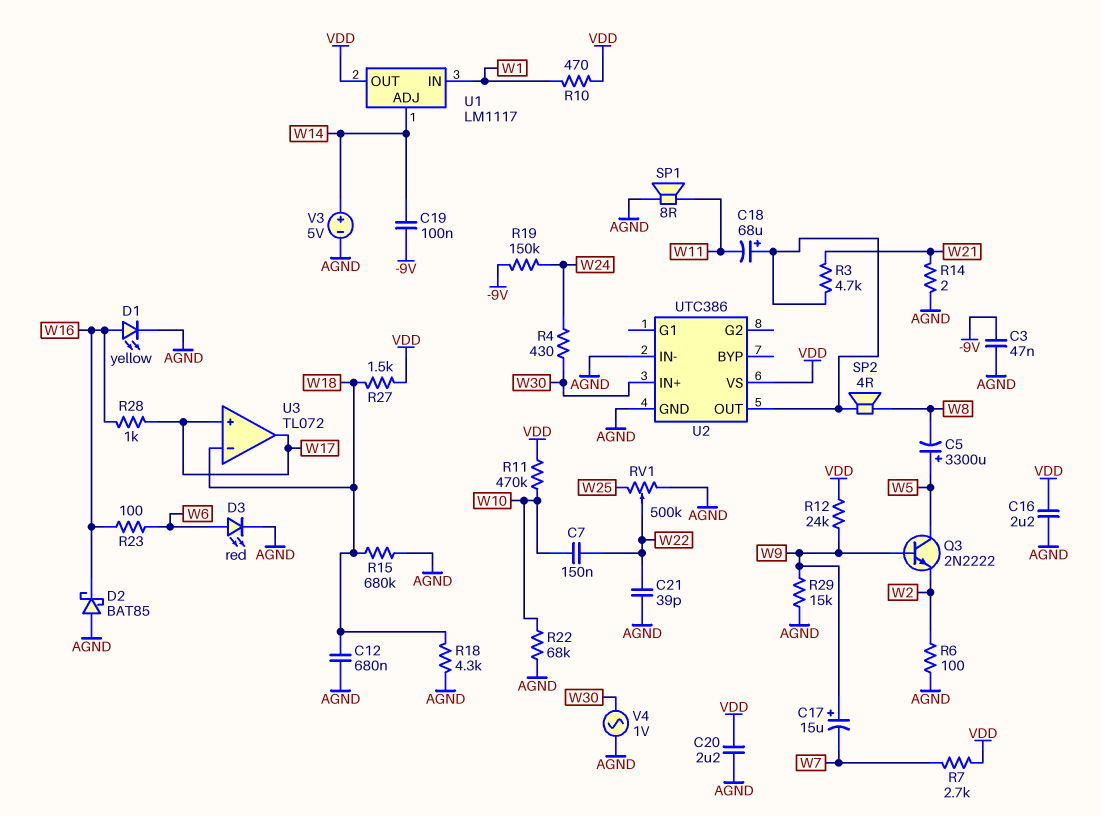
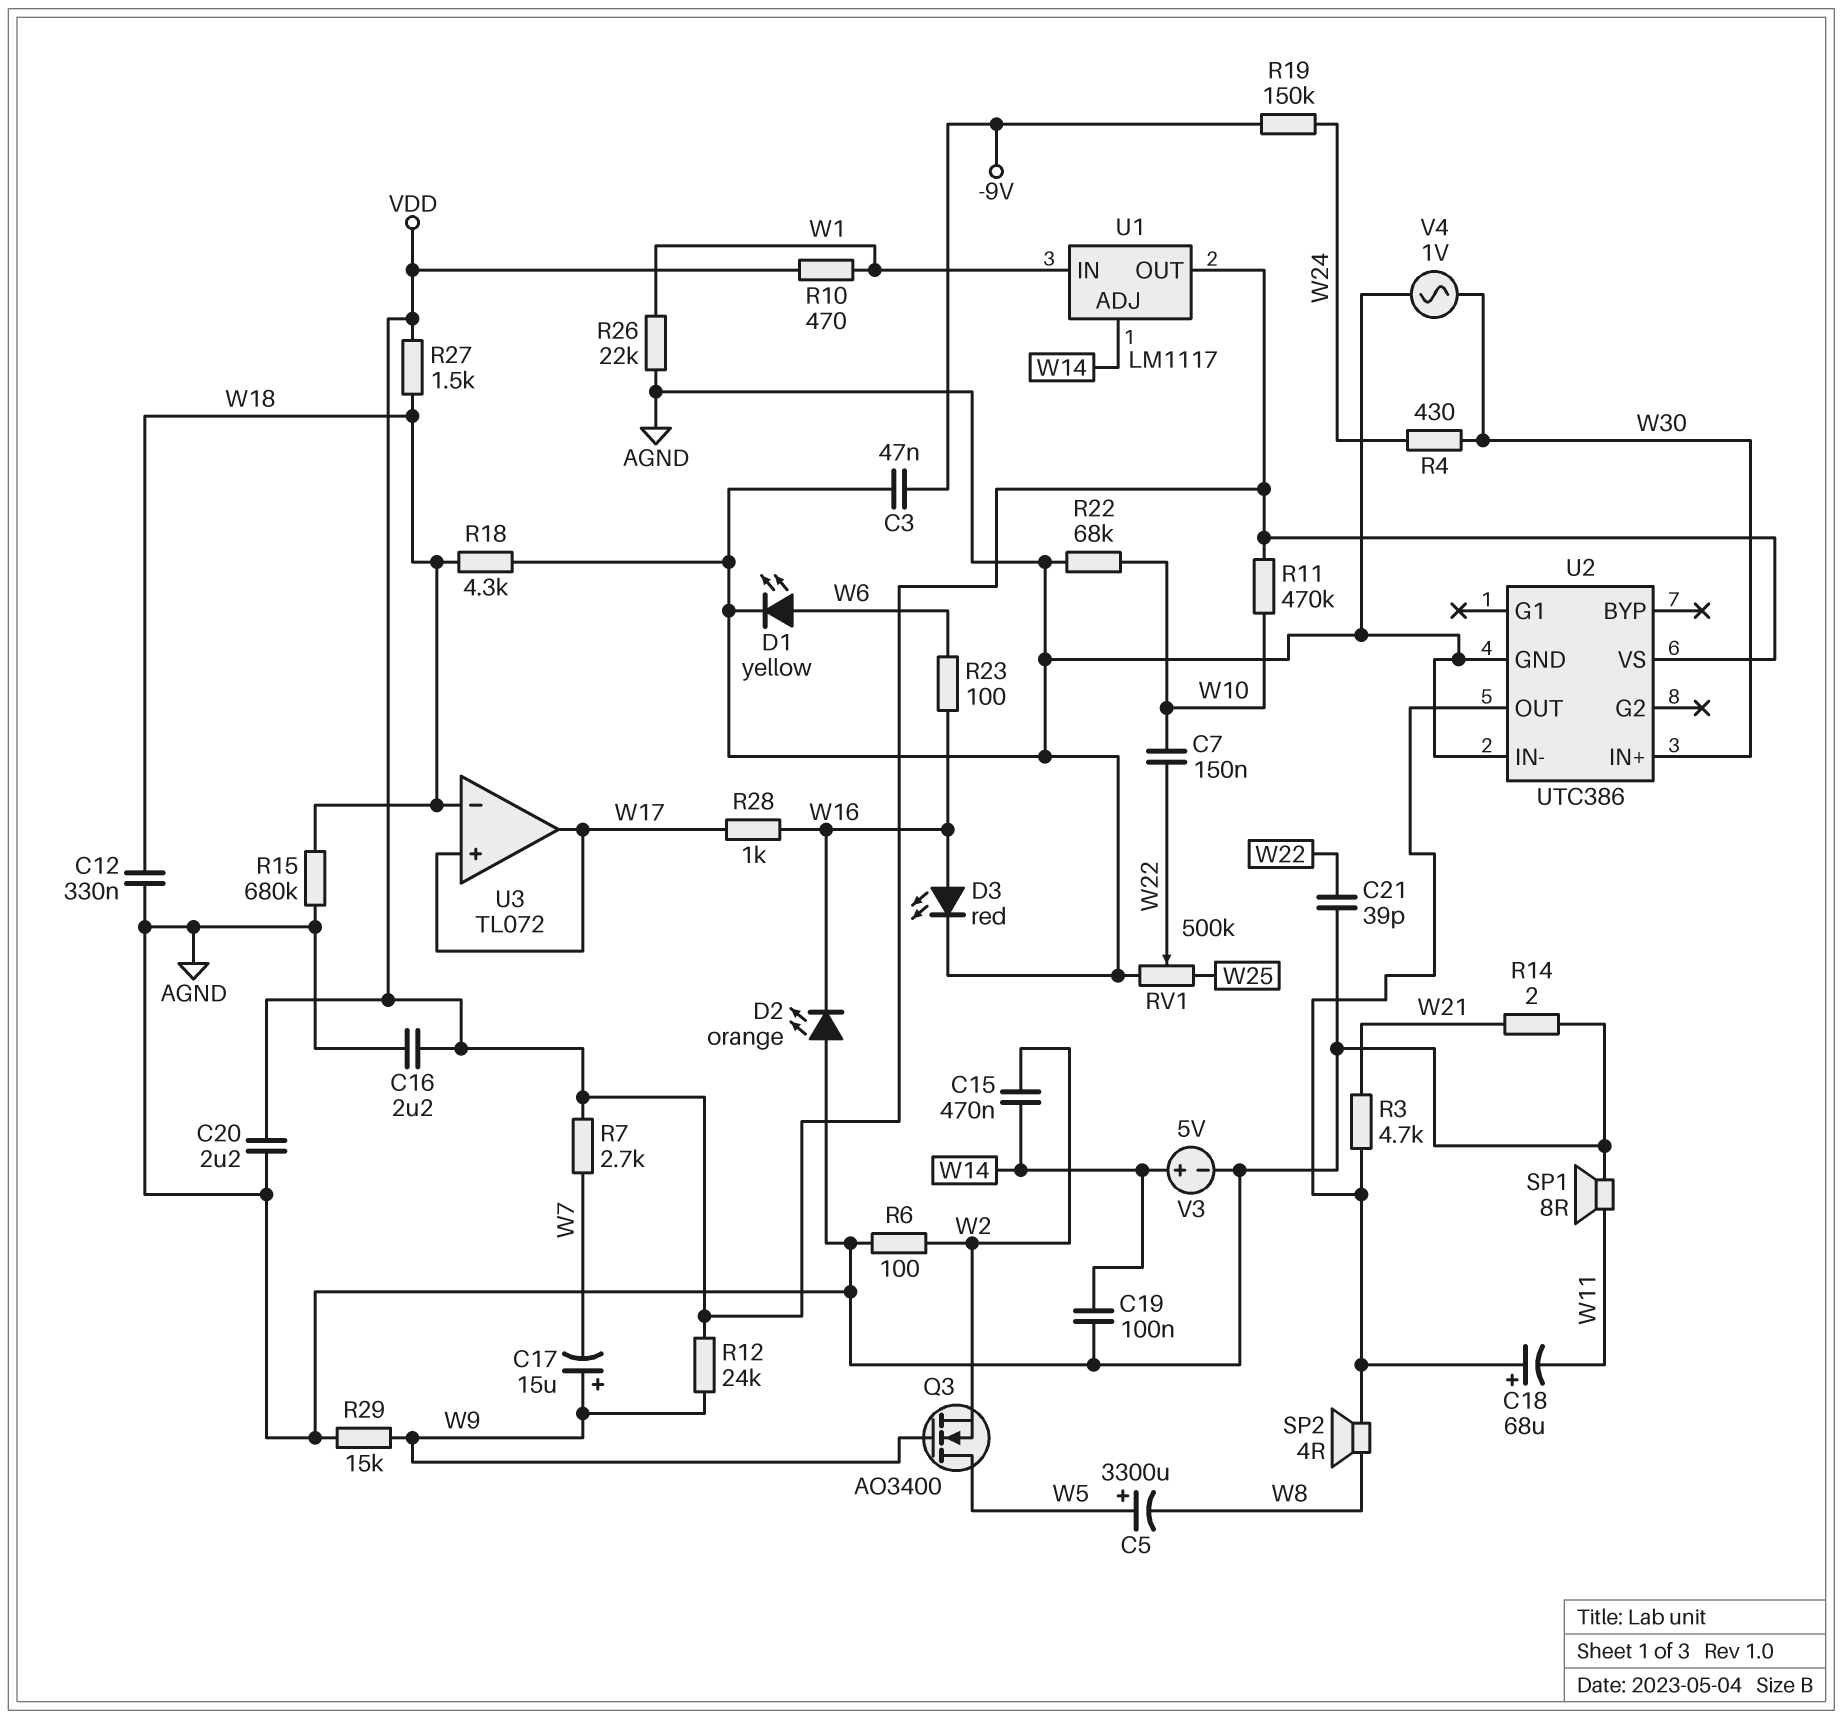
C12: 680nF (AGND, W18) -> 330nF (AGND, W18)
C15: none -> 470nF (W2, W14)
C19: 100nF (-9V, W14) -> 100nF (AGND, W14)
D1: LED yellow (A W16, K AGND) -> LED yellow (A W6, K AGND)
D2: schottky BAT85 (A AGND, K W16) -> LED orange (A AGND, K W16)
D3: LED red (A W6, K AGND) -> LED red (A W16, K AGND)
Q3: NPN 2N2222 (B W9, C W5, E W2) -> NMOS AO3400 (G W9, D W5, S W2)
R26: none -> 22k (AGND, W1)

